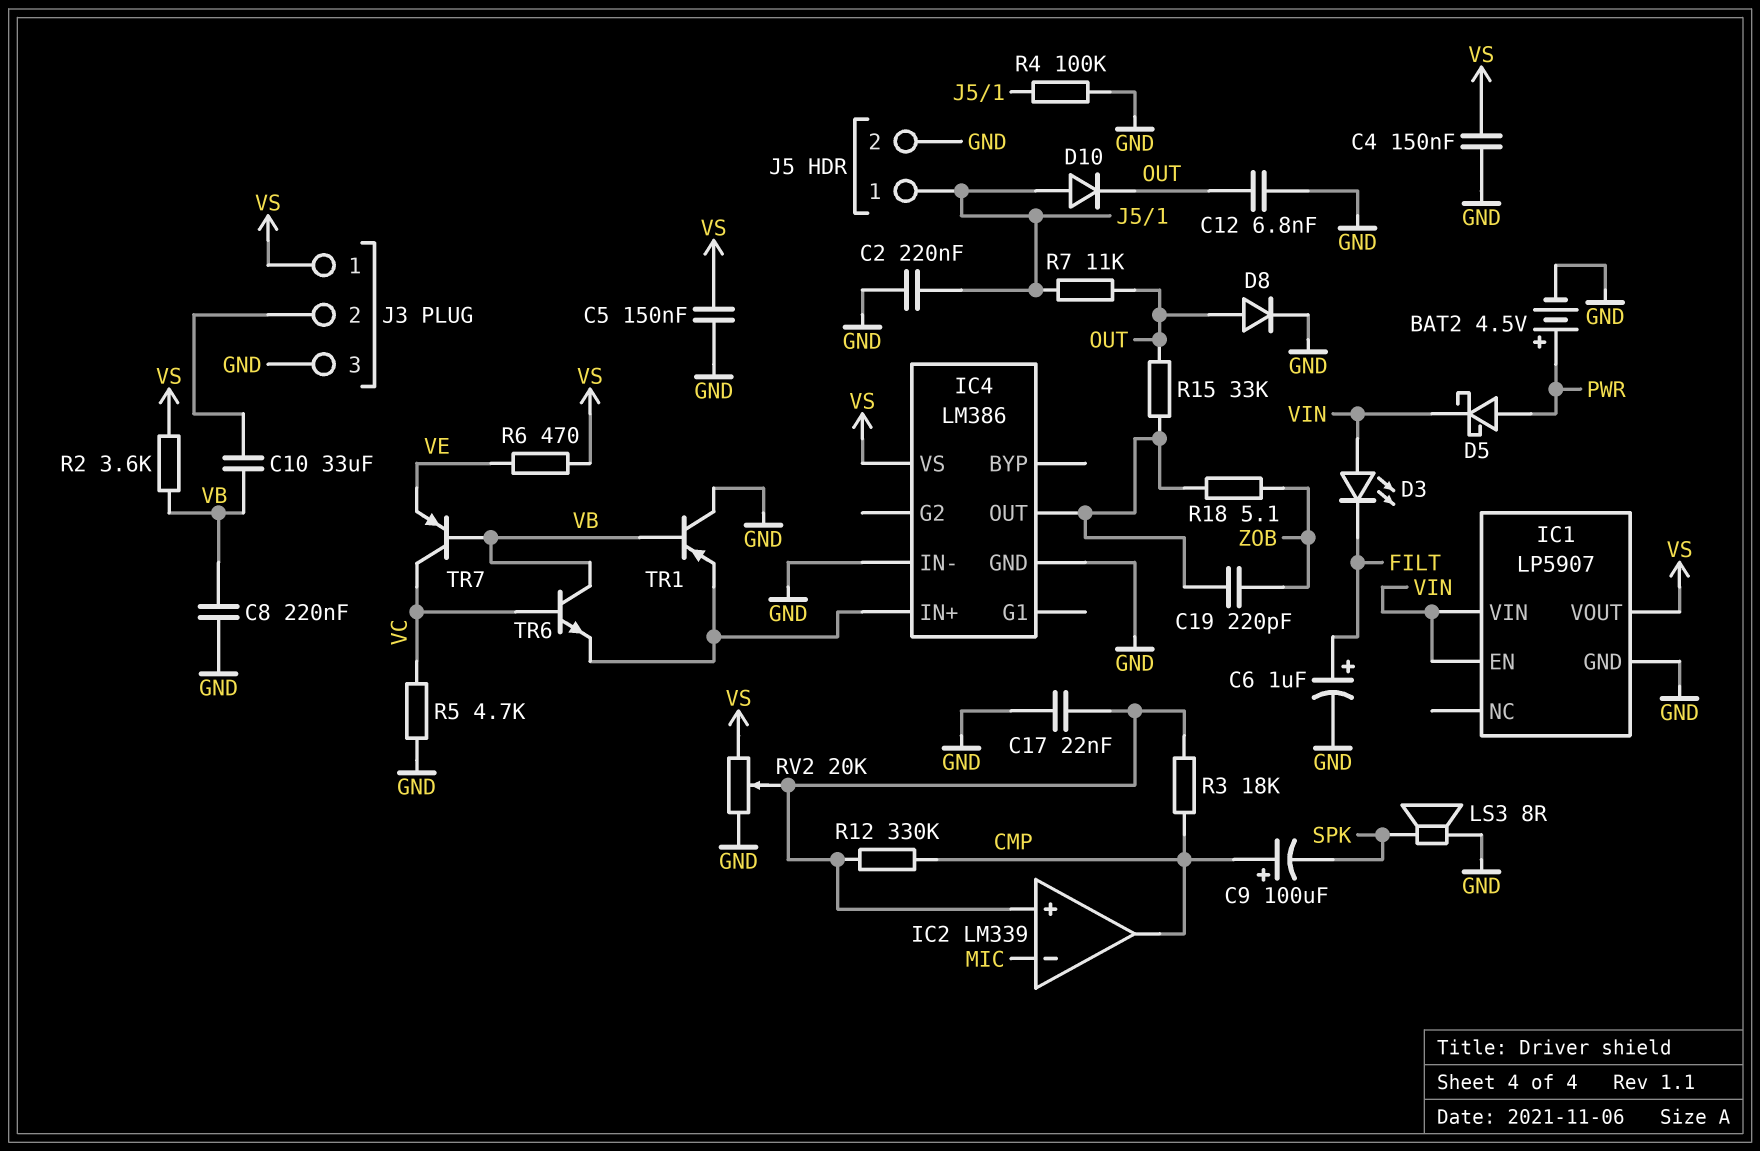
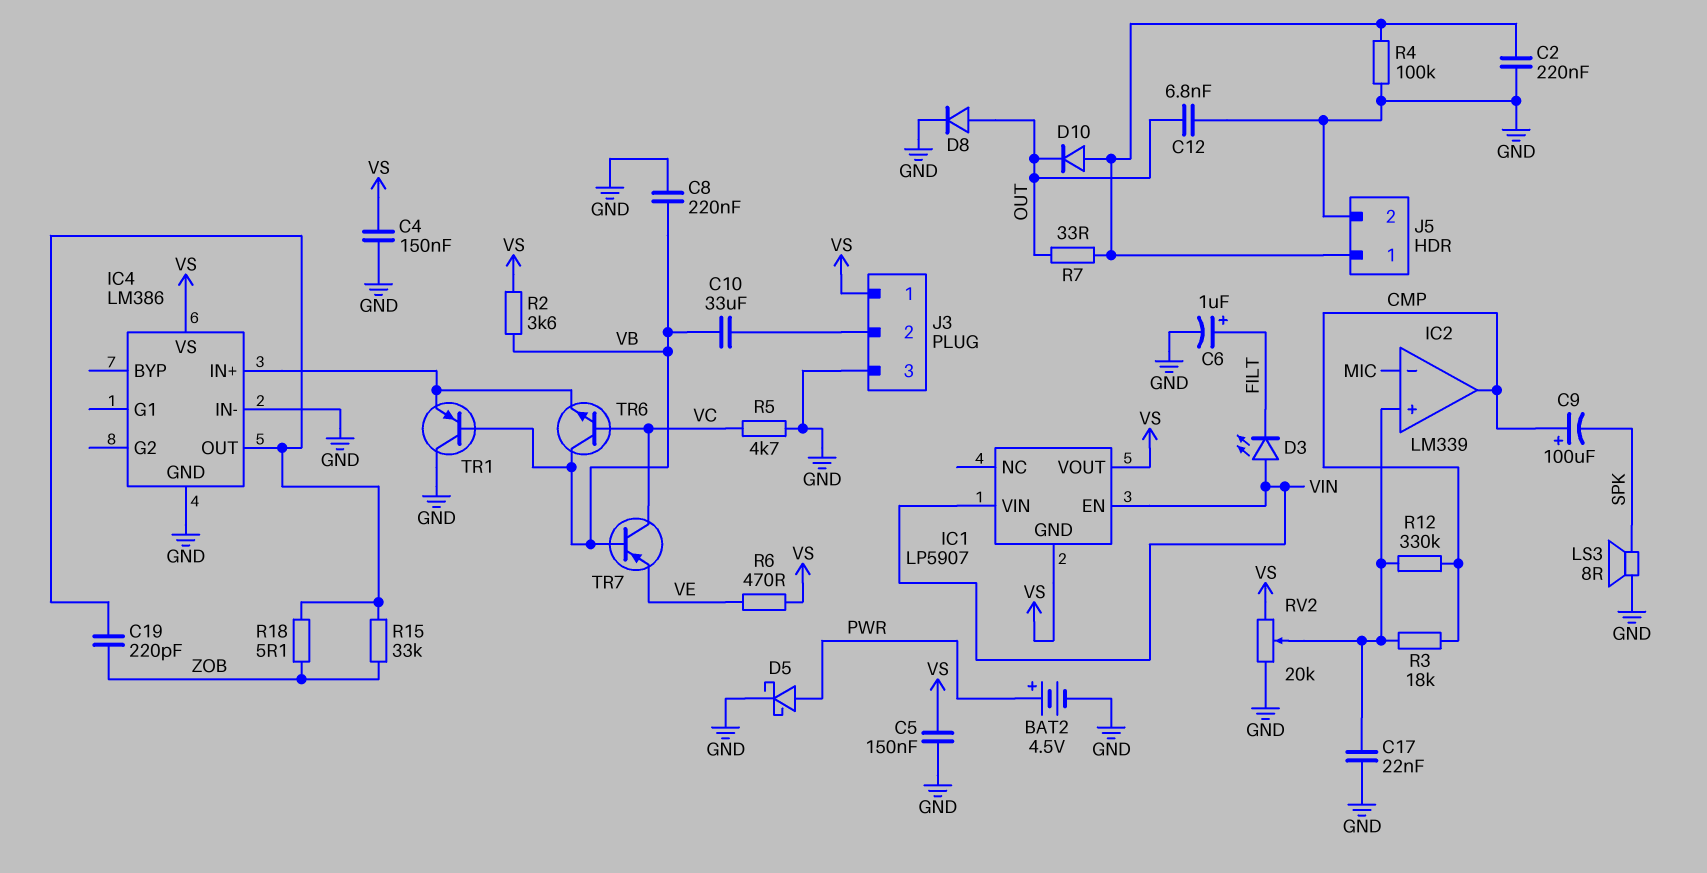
D5: schottky (A PWR, K VIN) -> schottky (A PWR, K GND)
IC1 pin GND: GND -> VS
R7: 11k (J5/1, OUT) -> 33 (J5/1, OUT)
R15: 33k (IC4/OUT, OUT) -> 33k (IC4/OUT, ZOB)

